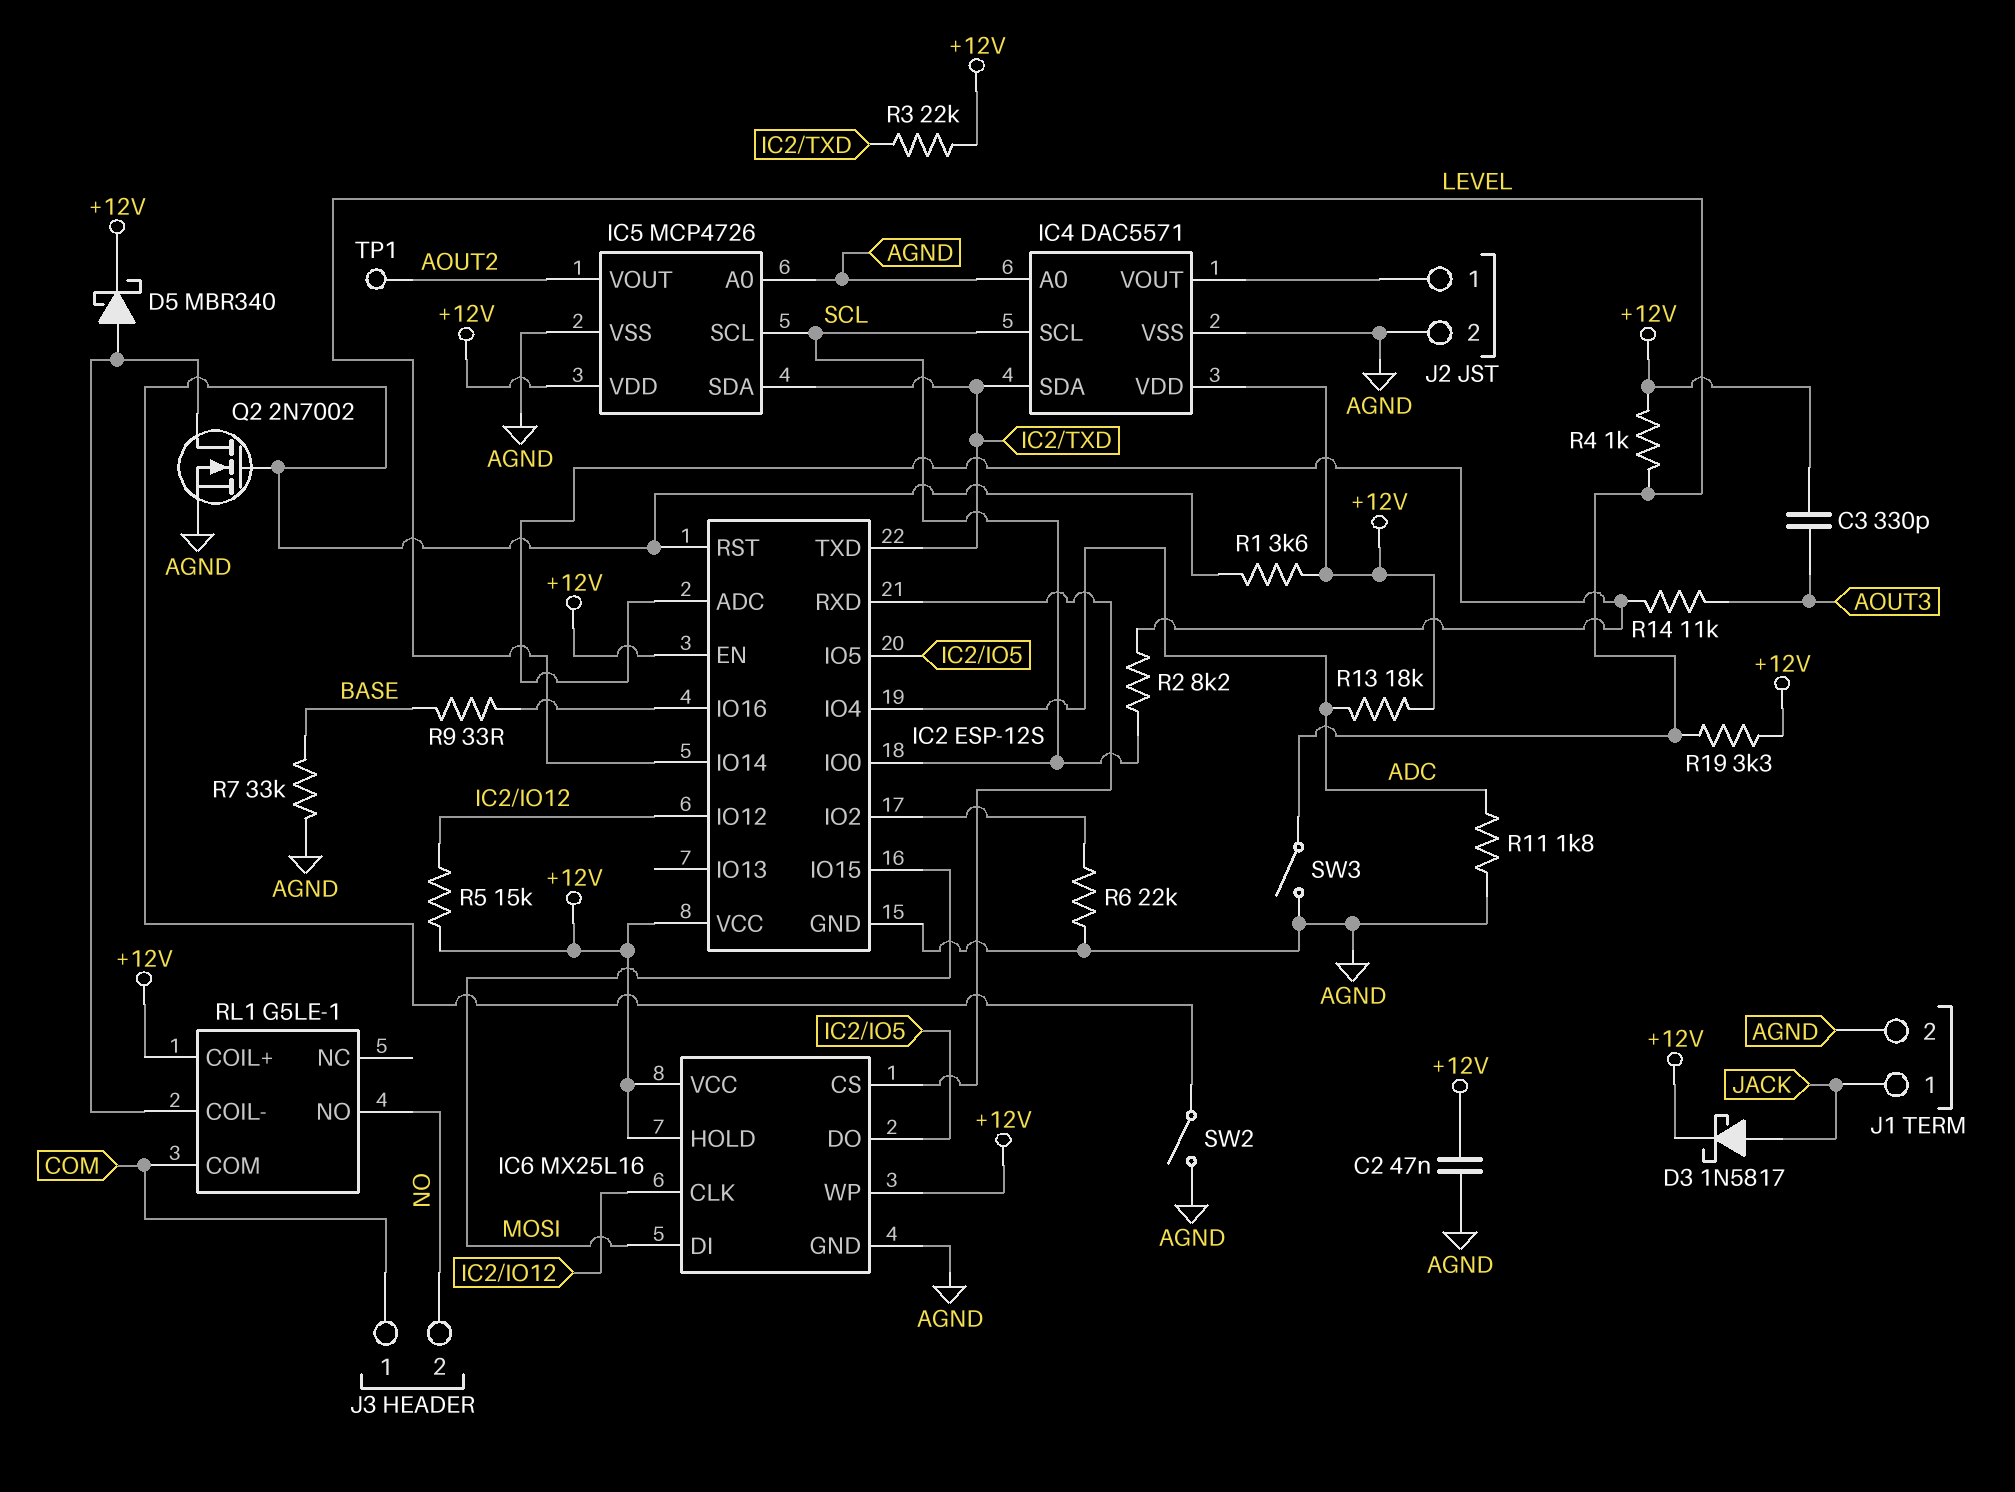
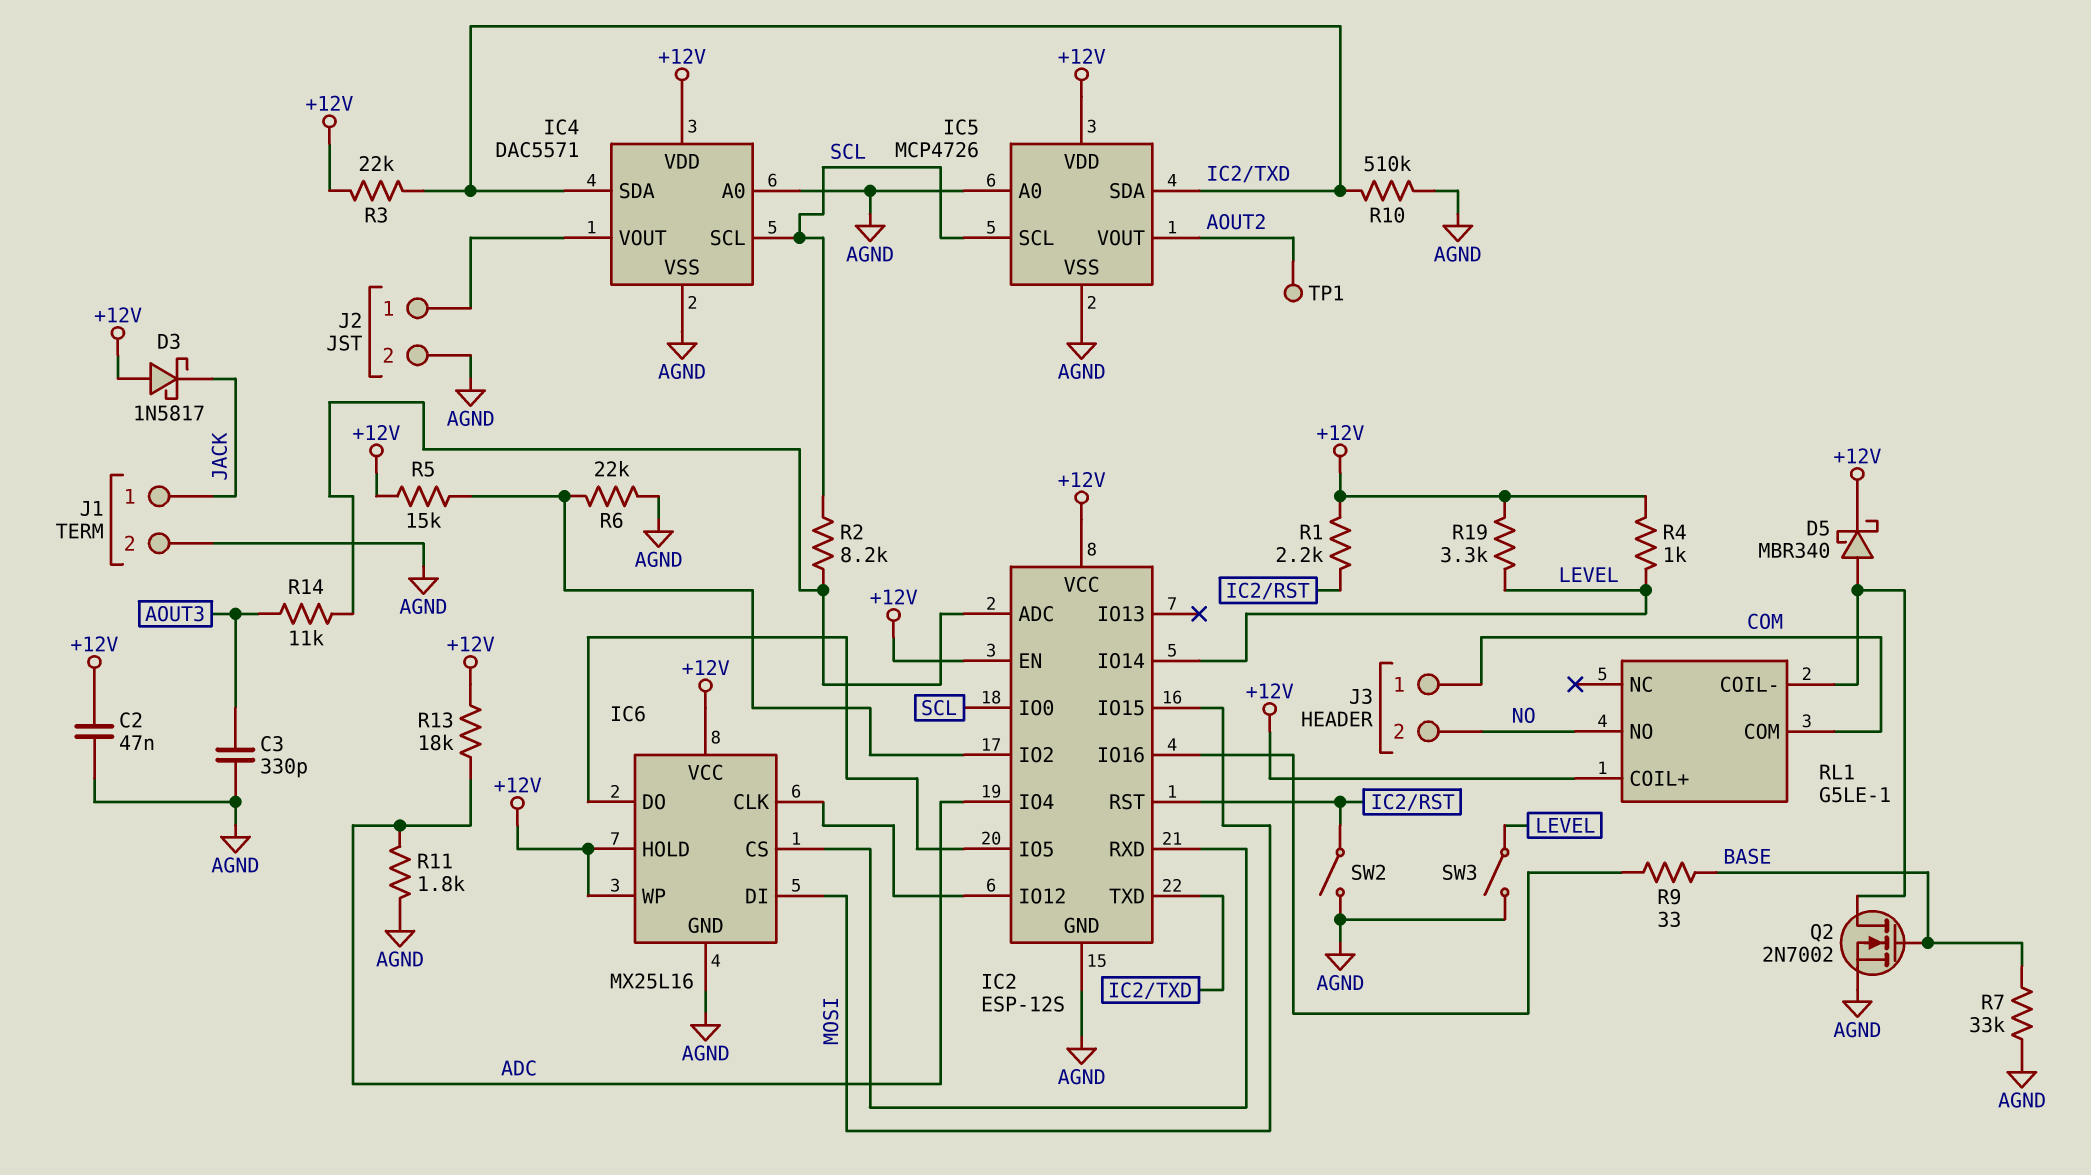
C3: 330pF (+12V, AOUT3) -> 330pF (AGND, AOUT3)
D3: schottky 1N5817 (A JACK, K +12V) -> schottky 1N5817 (A +12V, K JACK)
Q2: NMOS 2N7002 (G IC2/RST, D RL1/COIL-, S AGND) -> NMOS 2N7002 (G BASE, D RL1/COIL-, S AGND)
R1: 3.6k (+12V, IC2/RST) -> 2.2k (+12V, IC2/RST)
R5: 15k (+12V, IC2/IO12) -> 15k (+12V, IC2/IO2)
R10: none -> 510k (AGND, IC2/TXD)

